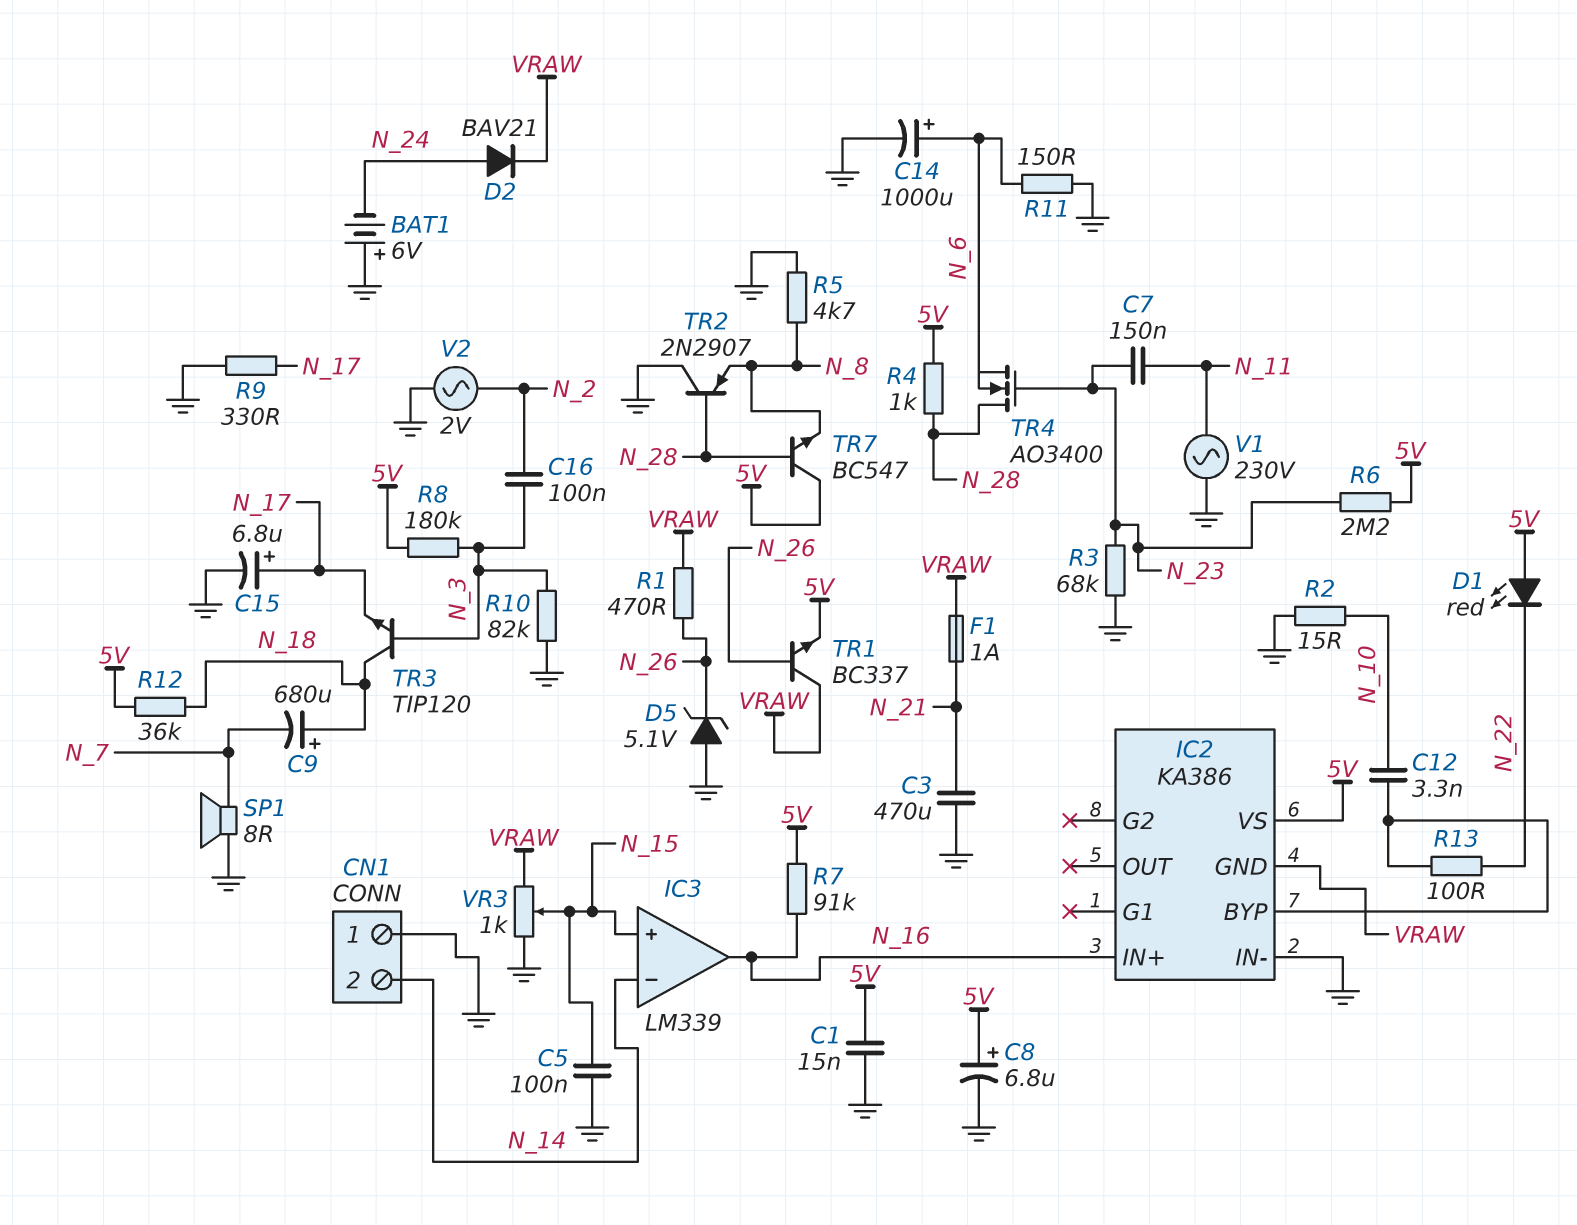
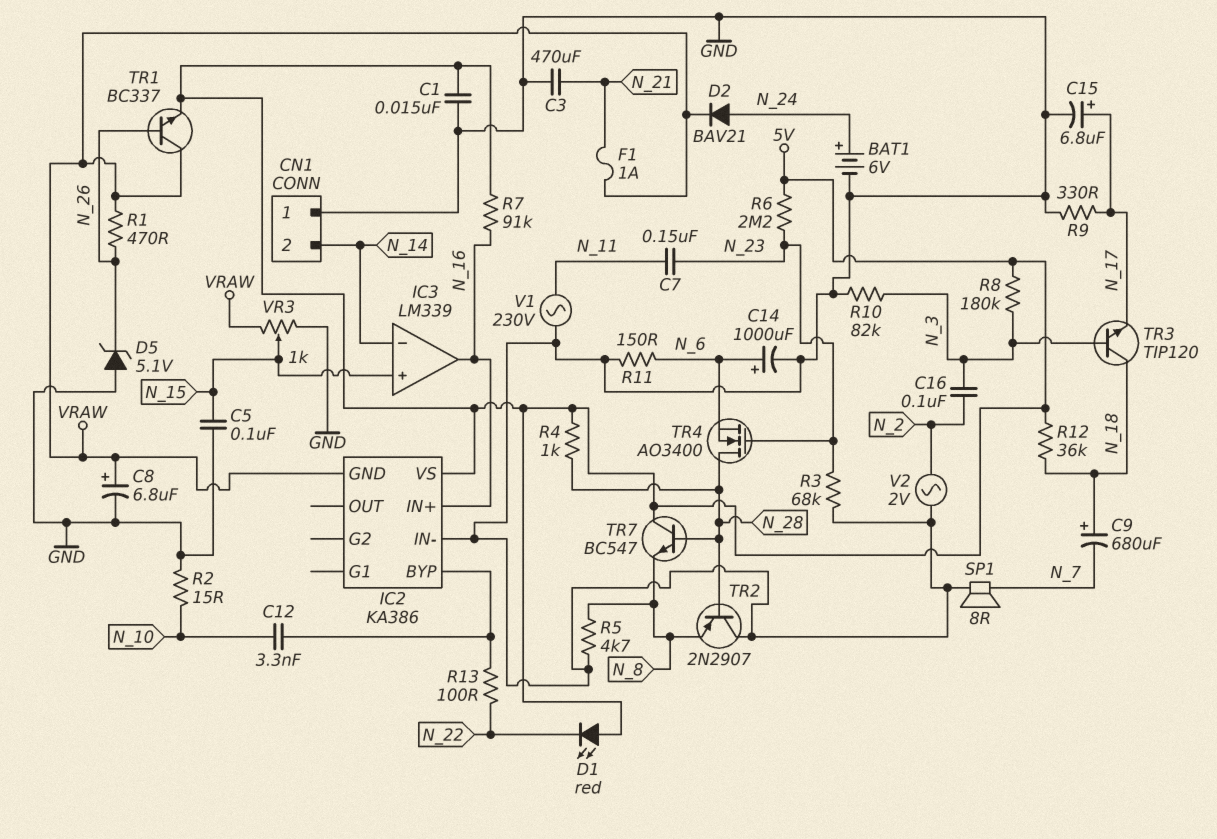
BAT1: 6V (plus GND, minus N_24) -> 6V (plus N_24, minus GND)
C8: 6.8uF (plus 5V, minus GND) -> 6.8uF (plus VRAW, minus GND)

